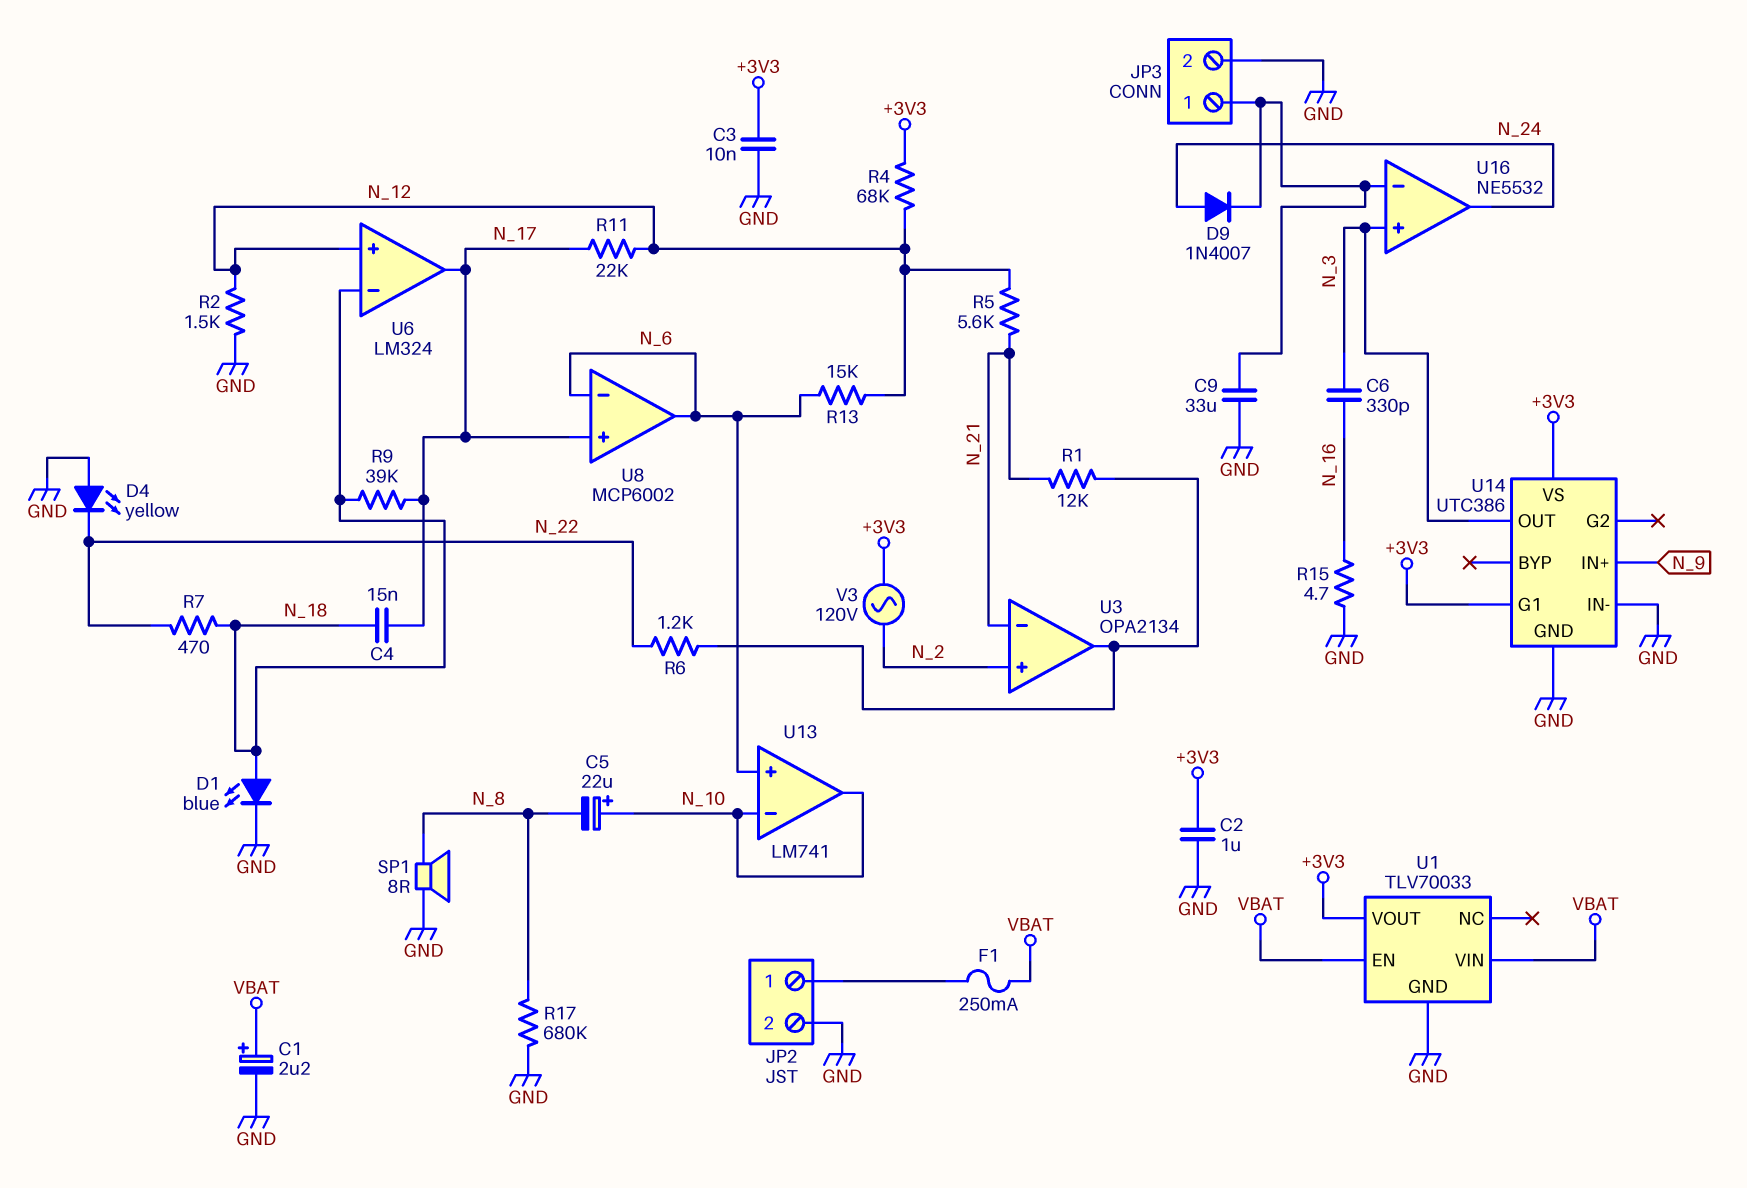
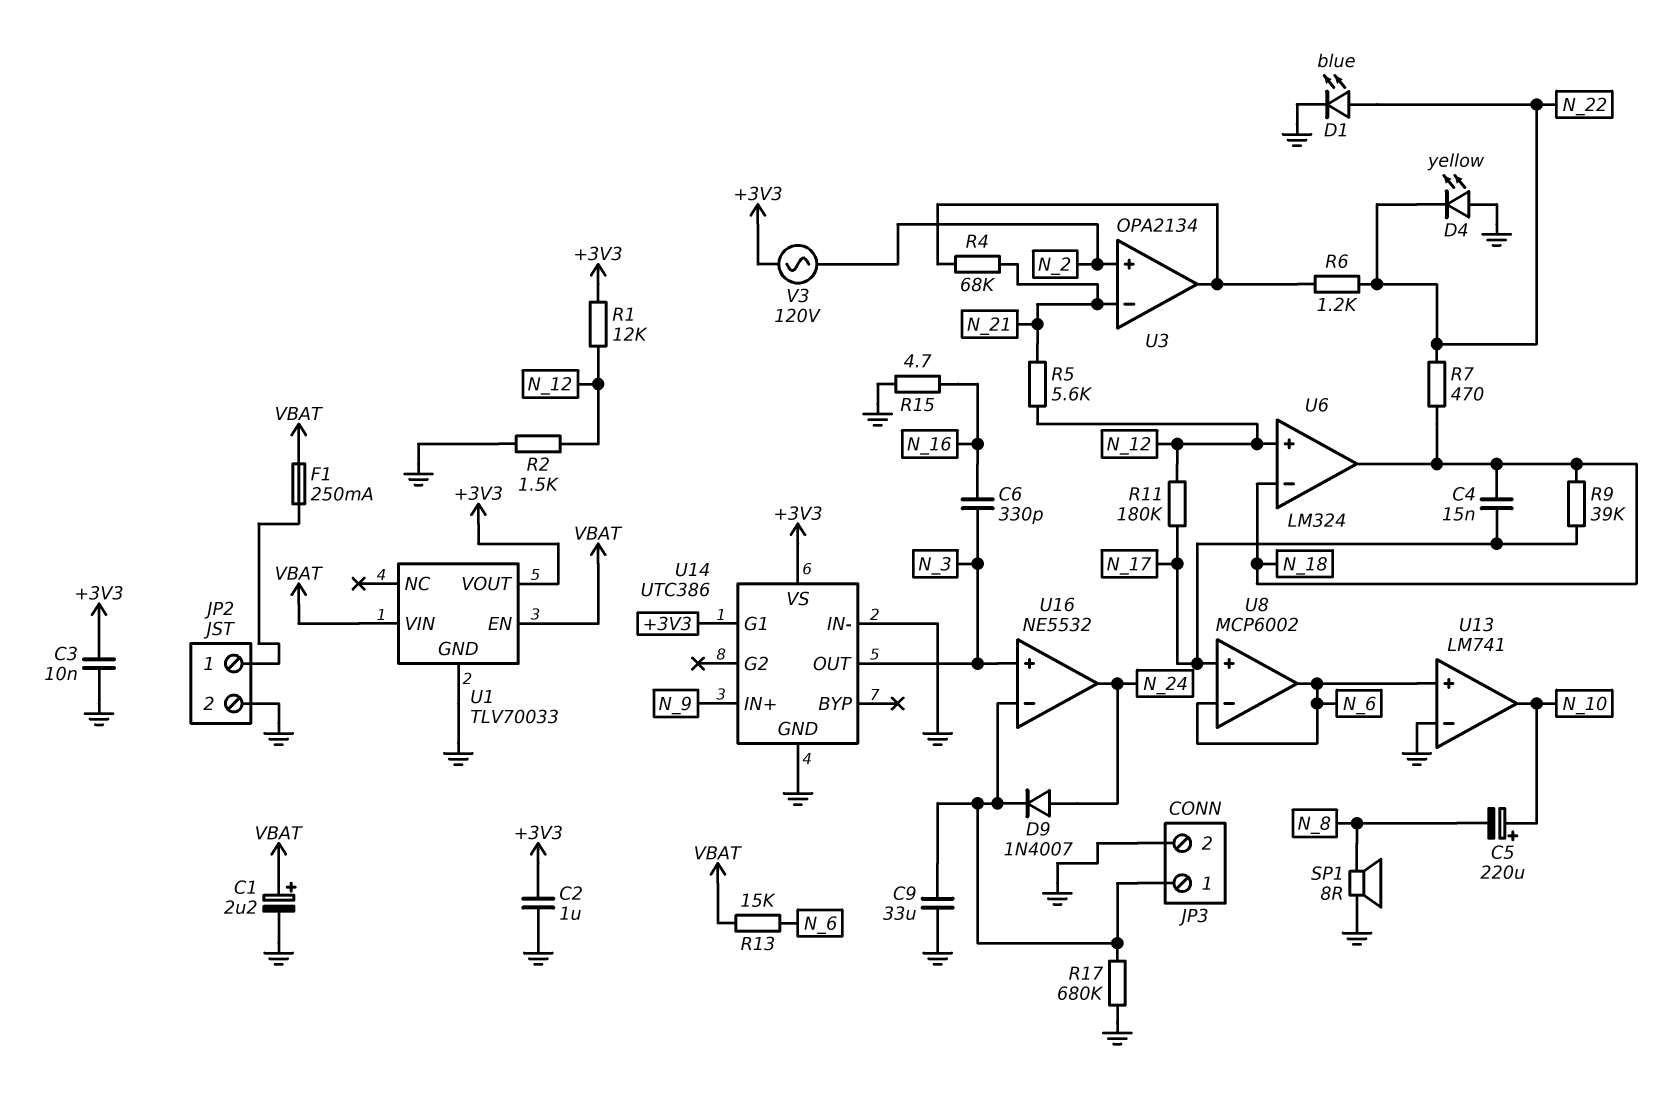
C5: 22uF (plus N_10, minus N_8) -> 220uF (plus N_10, minus N_8)
D1: LED blue (A N_18, K GND) -> LED blue (A N_22, K GND)
R1: 12k (N_21, U3/out) -> 12k (+3V3, N_12)
R4: 68k (+3V3, N_12) -> 68k (N_21, U3/out)
R11: 22k (N_12, N_17) -> 180k (N_12, N_17)
R13: 15k (N_6, N_12) -> 15k (N_6, VBAT)
R17: 680k (GND, N_8) -> 680k (GND, JP3/1)
U6 pin out: N_17 -> N_18
U13 pin in-: N_10 -> GND

